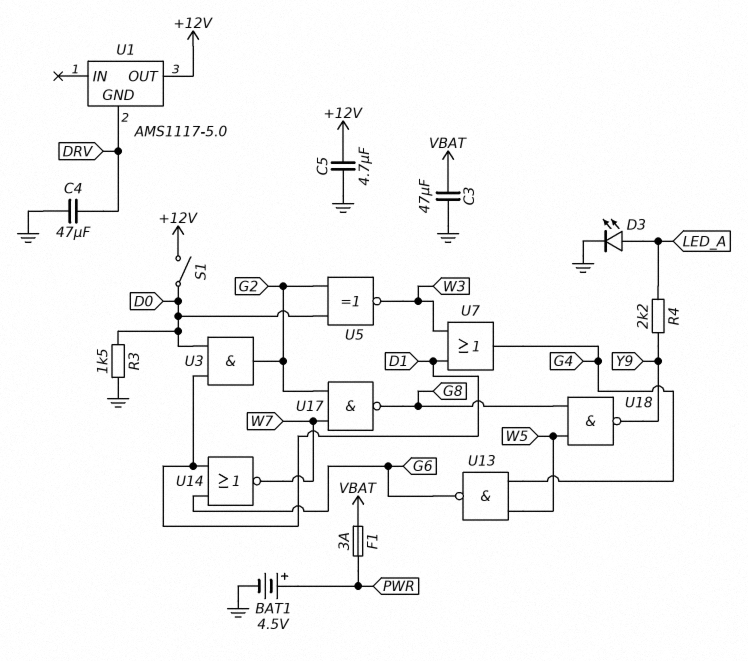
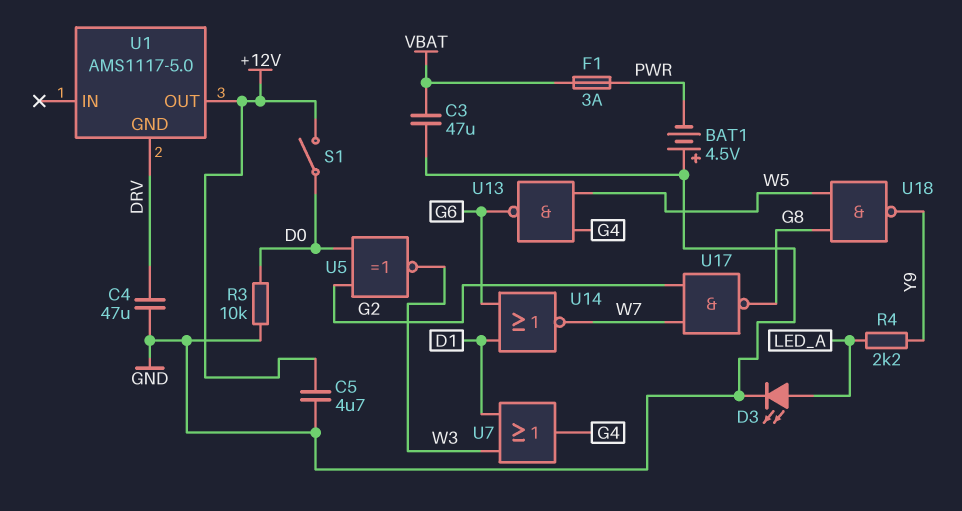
BAT1: 4.5V (plus PWR, minus GND) -> 4.5V (plus GND, minus PWR)
R3: 1.5k (D0, GND) -> 10k (D0, GND)
U3: AND (in D0, in D1, out G2) -> none

